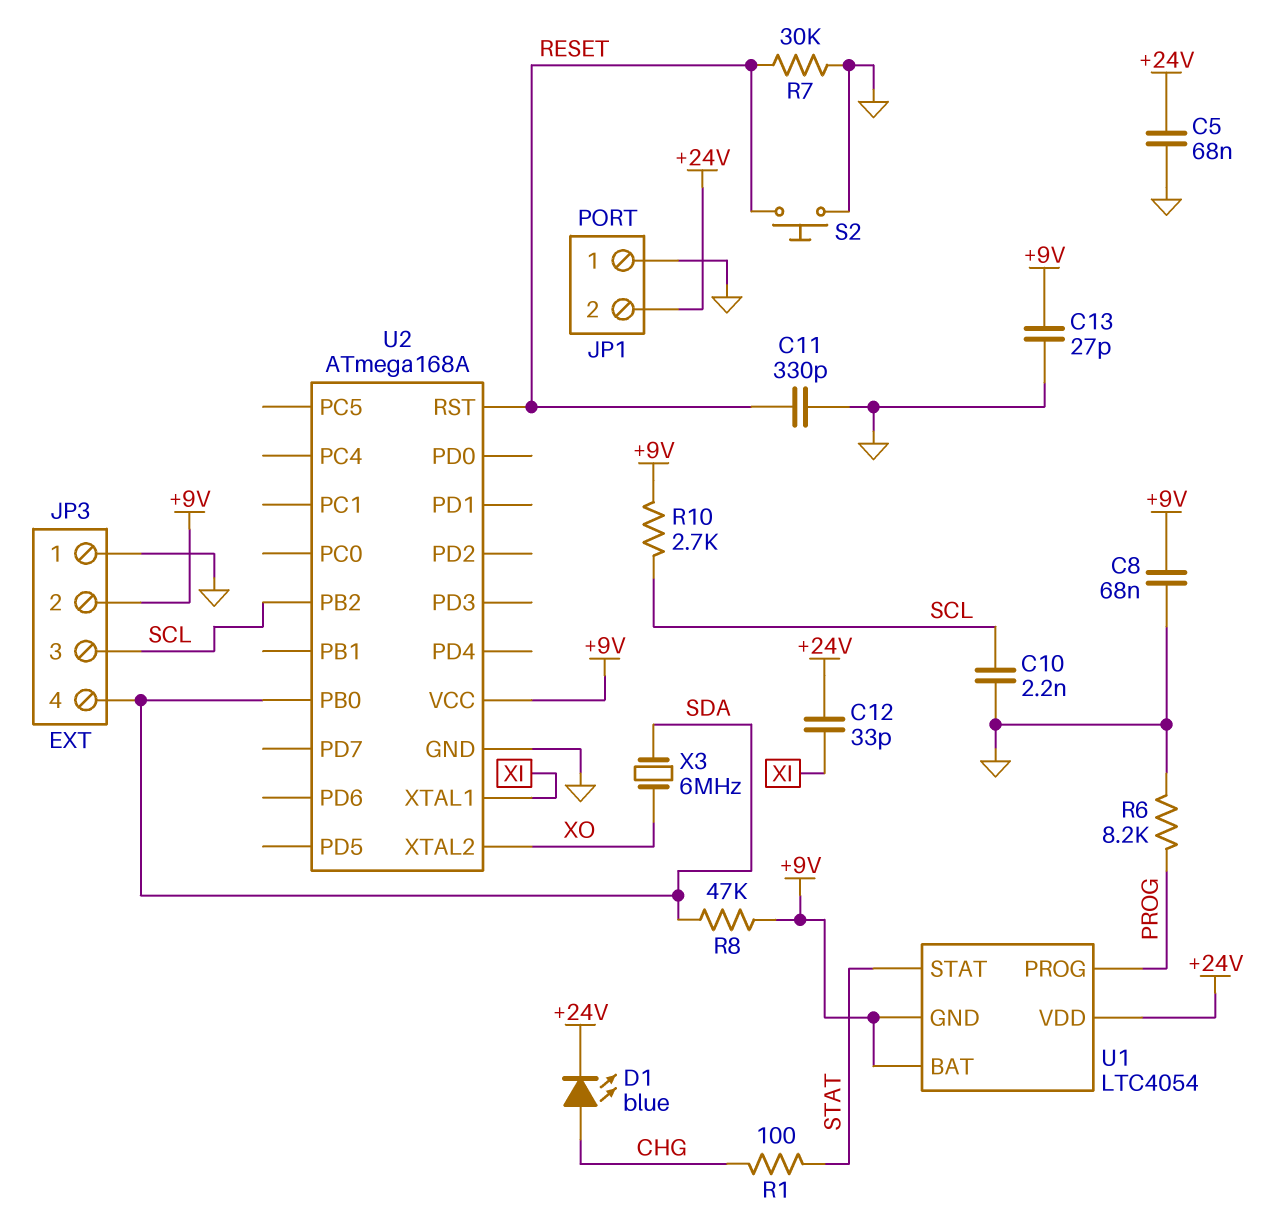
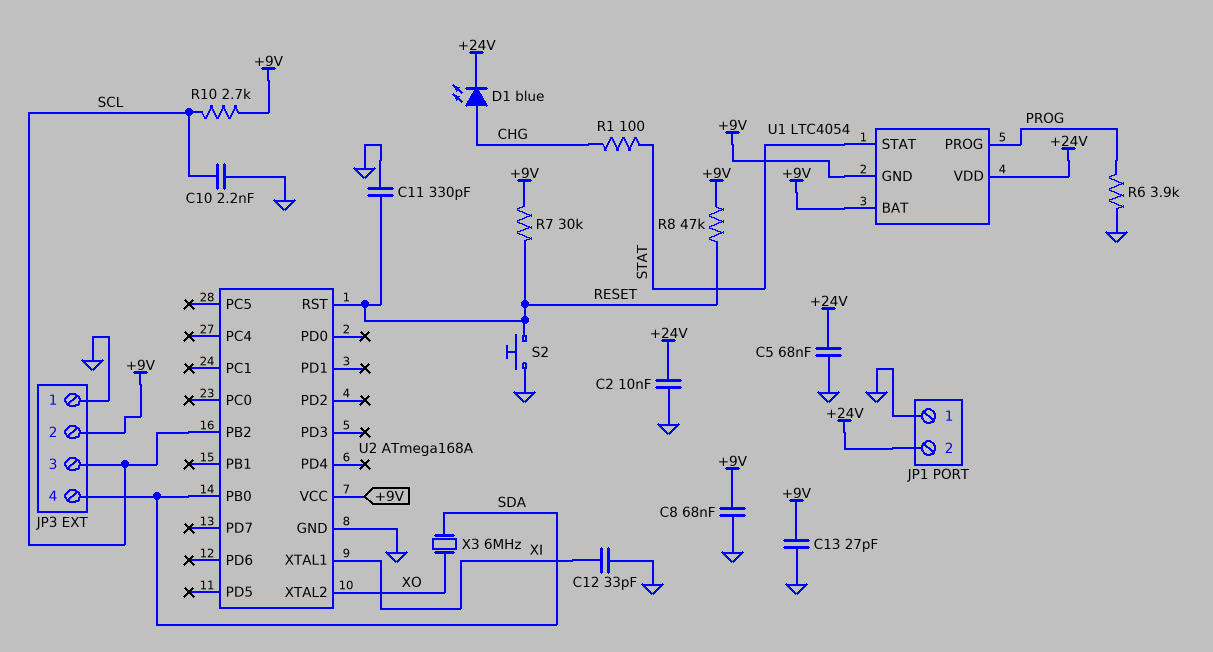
C2: none -> 10nF (+24V, GND)
C12: 33pF (+24V, XI) -> 33pF (GND, XI)
R6: 8.2k (GND, PROG) -> 3.9k (GND, PROG)
R7: 30k (GND, RESET) -> 30k (+9V, RESET)
R8: 47k (+9V, SDA) -> 47k (+9V, RESET)

